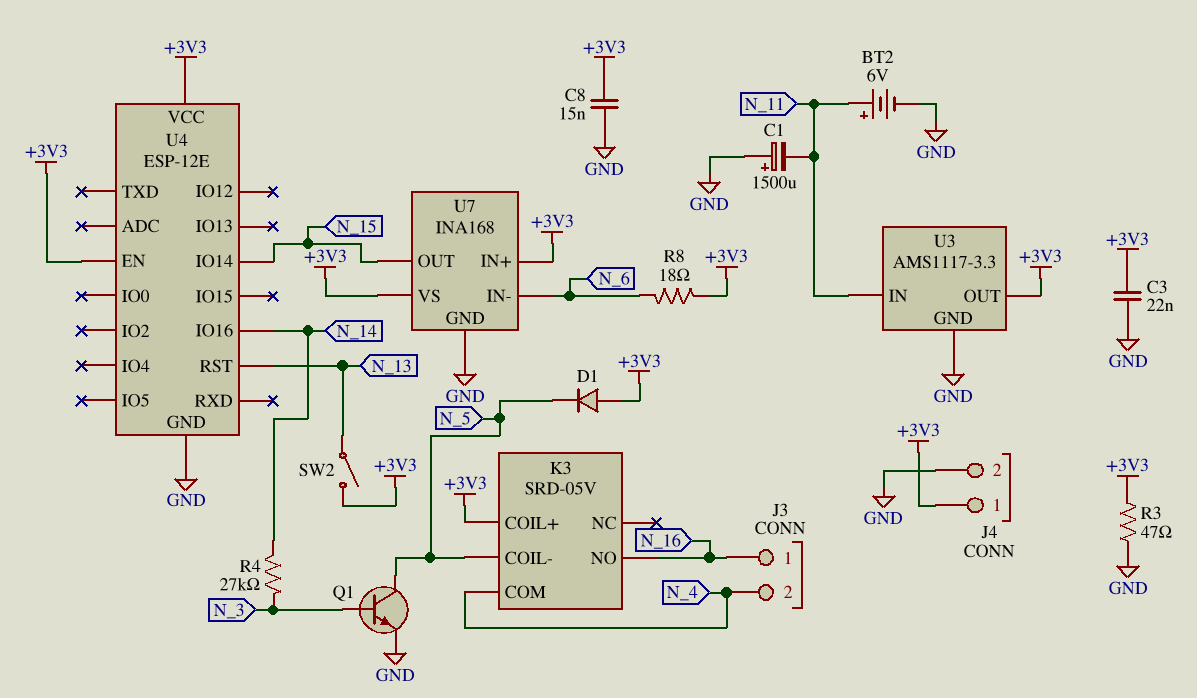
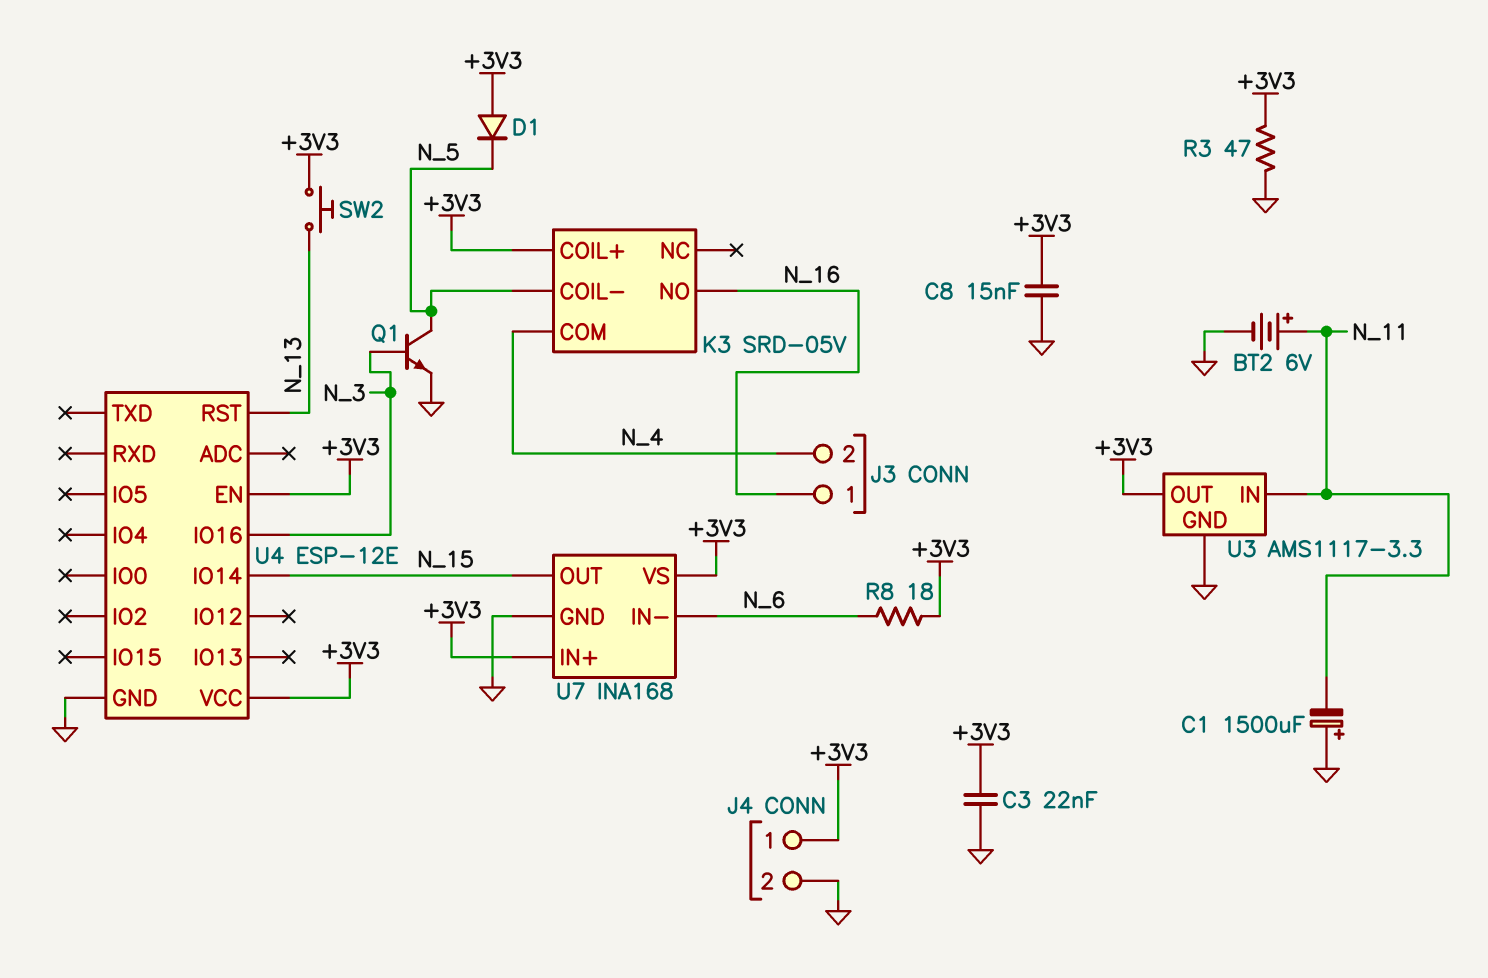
R4: 27k (N_3, N_14) -> none
SW2: switch (+3V3, N_13) -> button (+3V3, N_13)
U4 pin IO16: N_14 -> N_3

